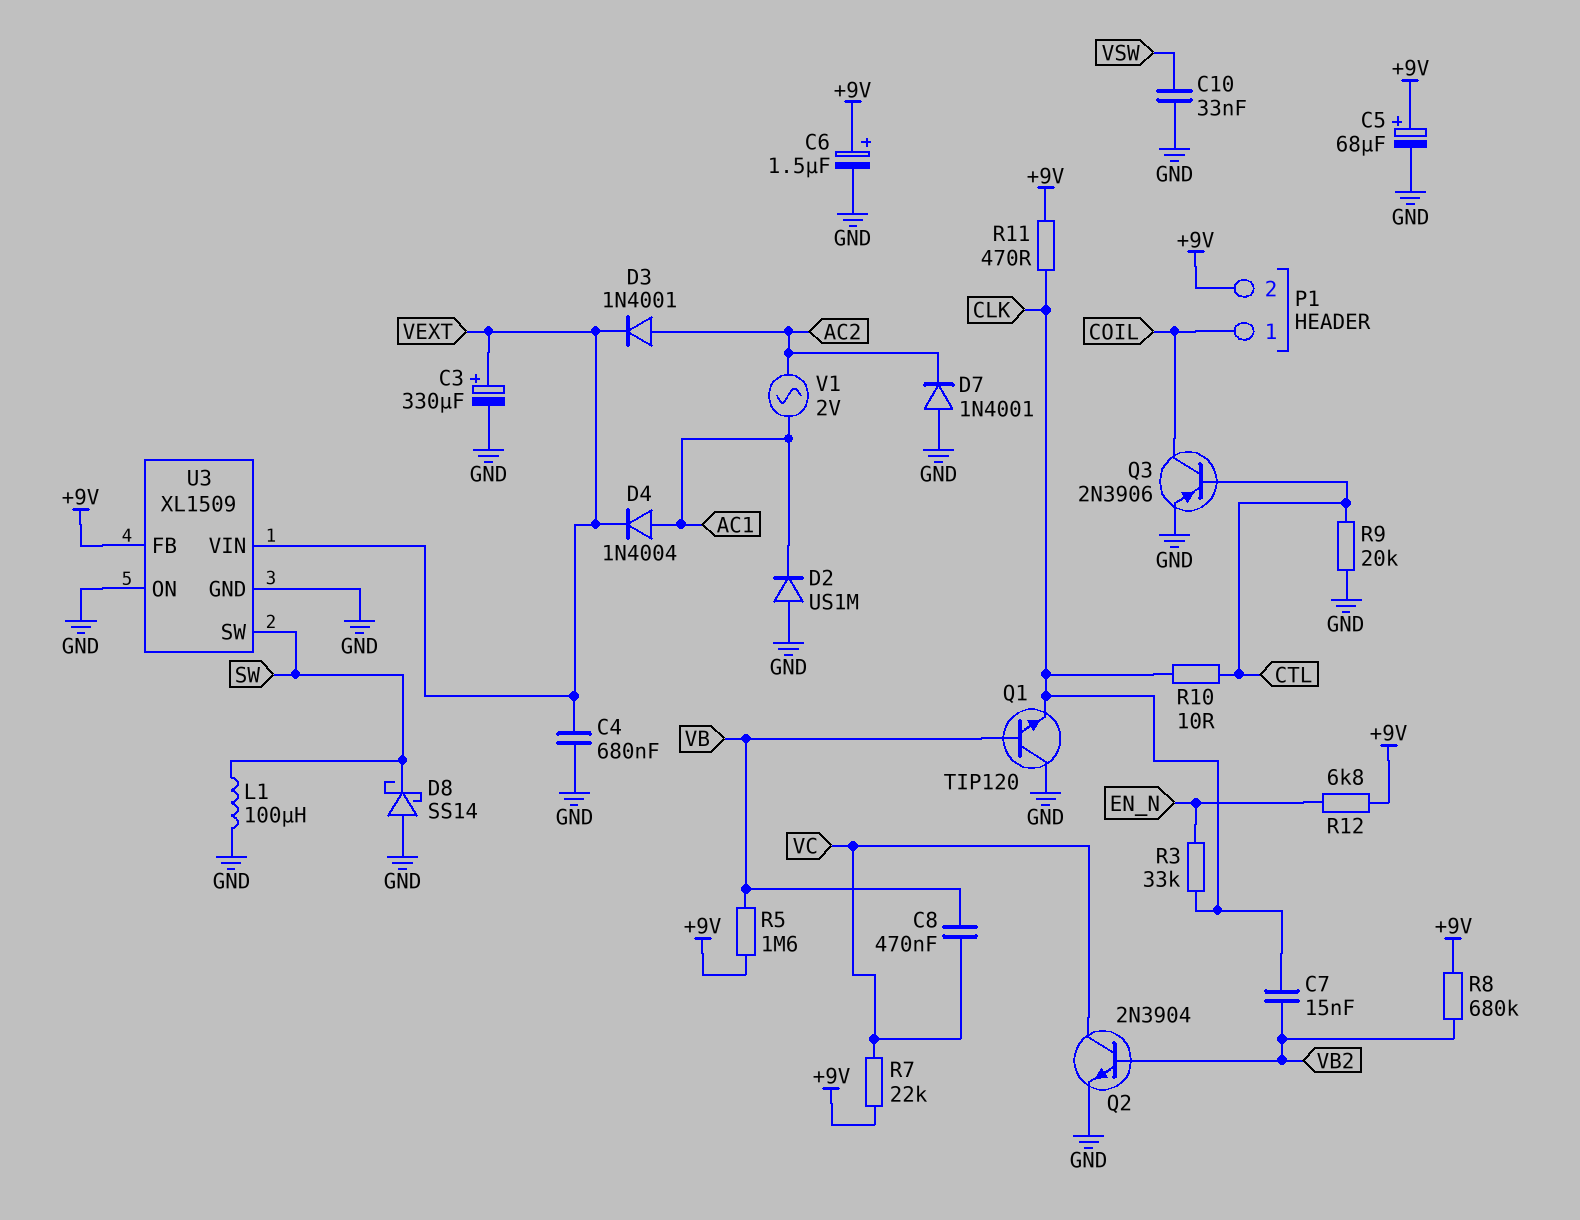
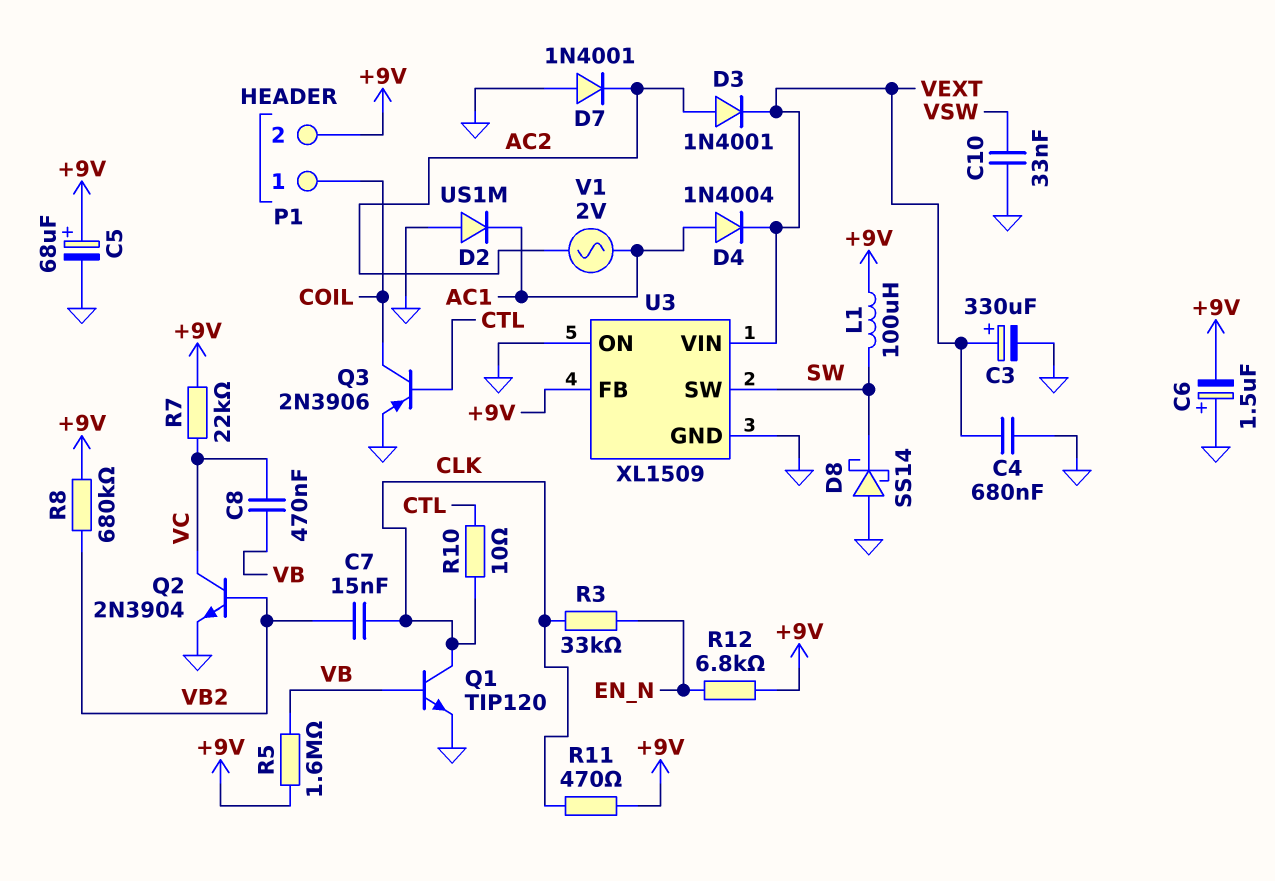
C6: 1.5uF (plus +9V, minus GND) -> 1.5uF (plus GND, minus +9V)
L1: 100uH (GND, SW) -> 100uH (+9V, SW)
Q1: NPN TIP120 (B VB, C GND, E CLK) -> NPN TIP120 (B VB, C CLK, E GND)
R9: 20k (CTL, GND) -> none

